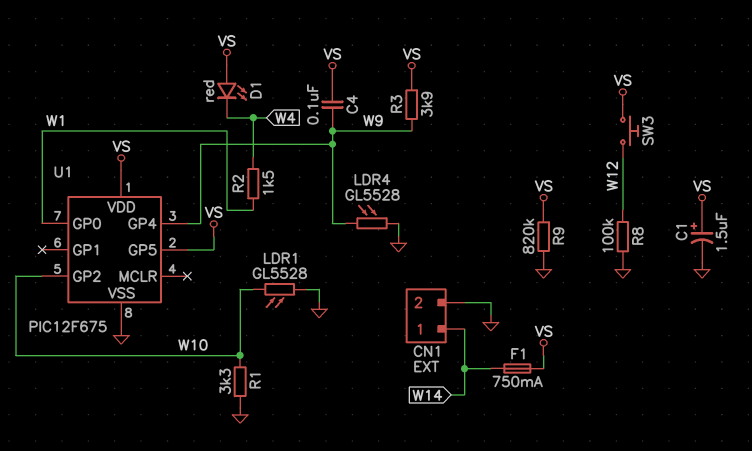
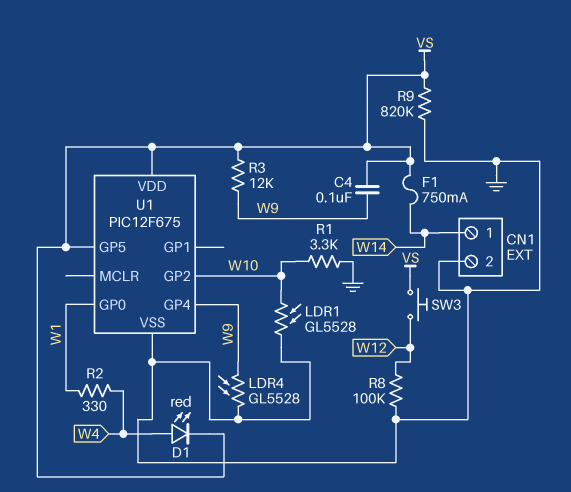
C1: 1.5uF (plus VS, minus GND) -> none
D1: LED red (A VS, K W4) -> LED red (A W4, K VS)
R2: 1.5k (W1, W4) -> 330 (W1, W4)
R3: 3.9k (VS, W9) -> 12k (VS, W9)

